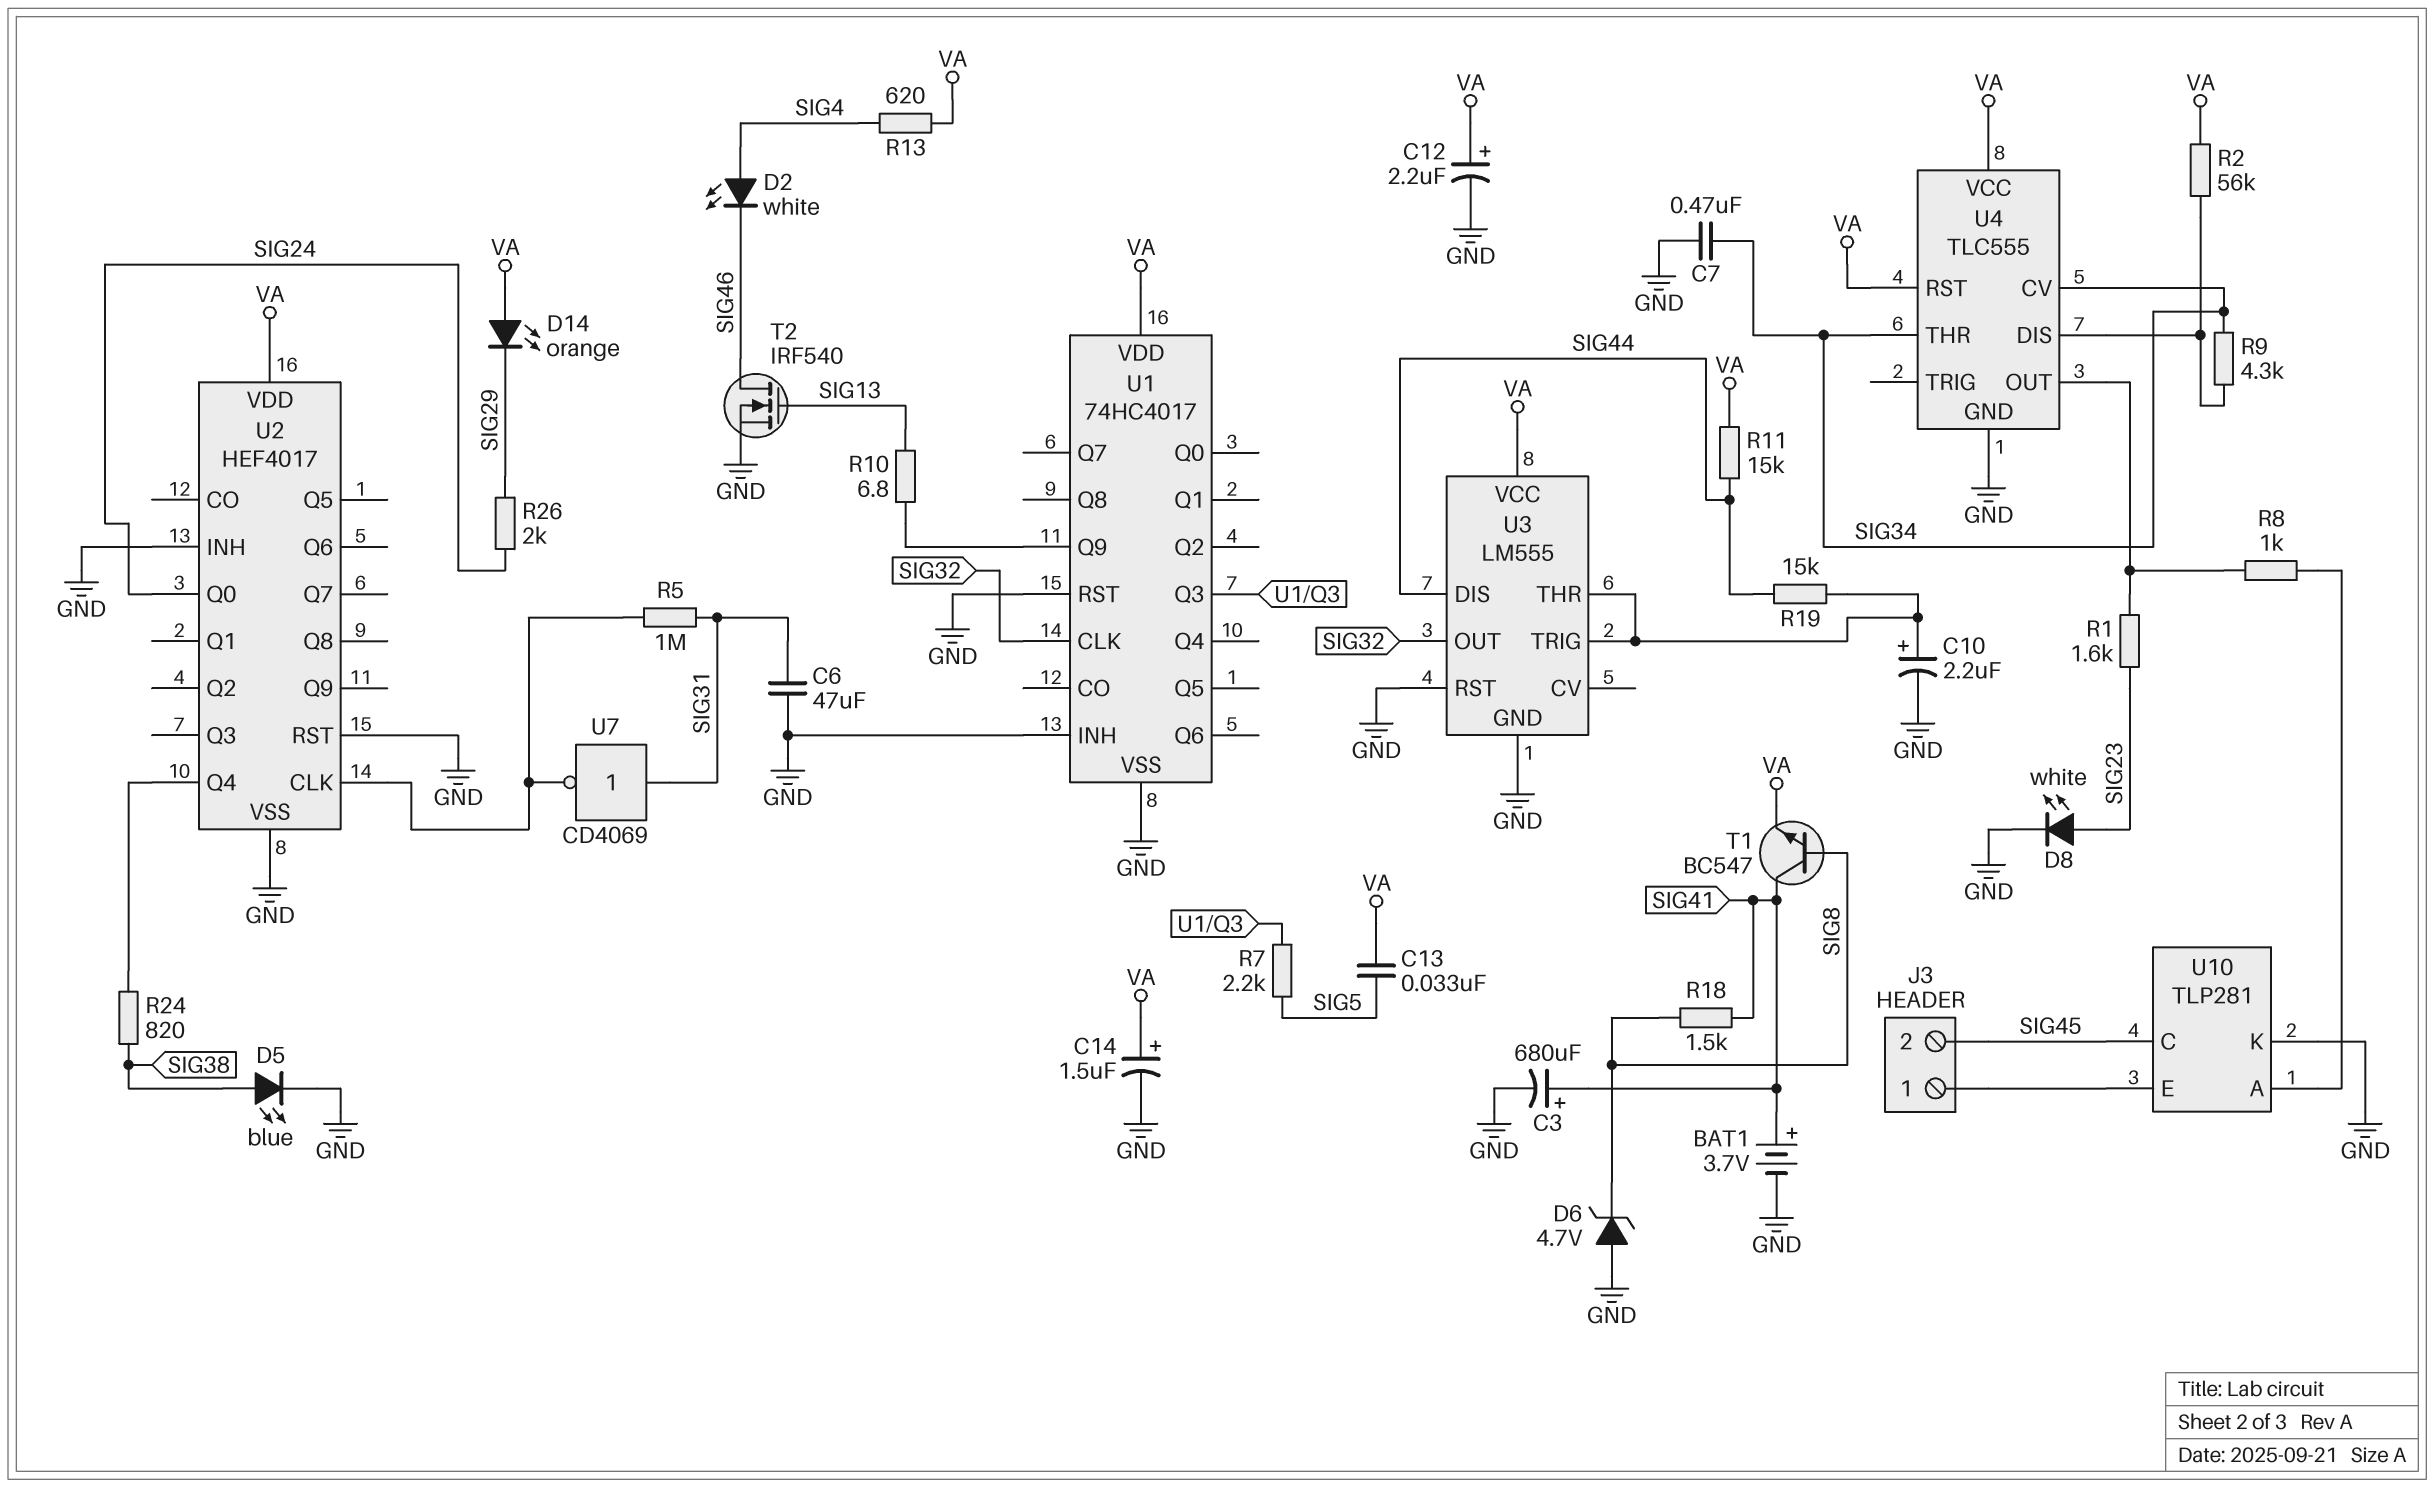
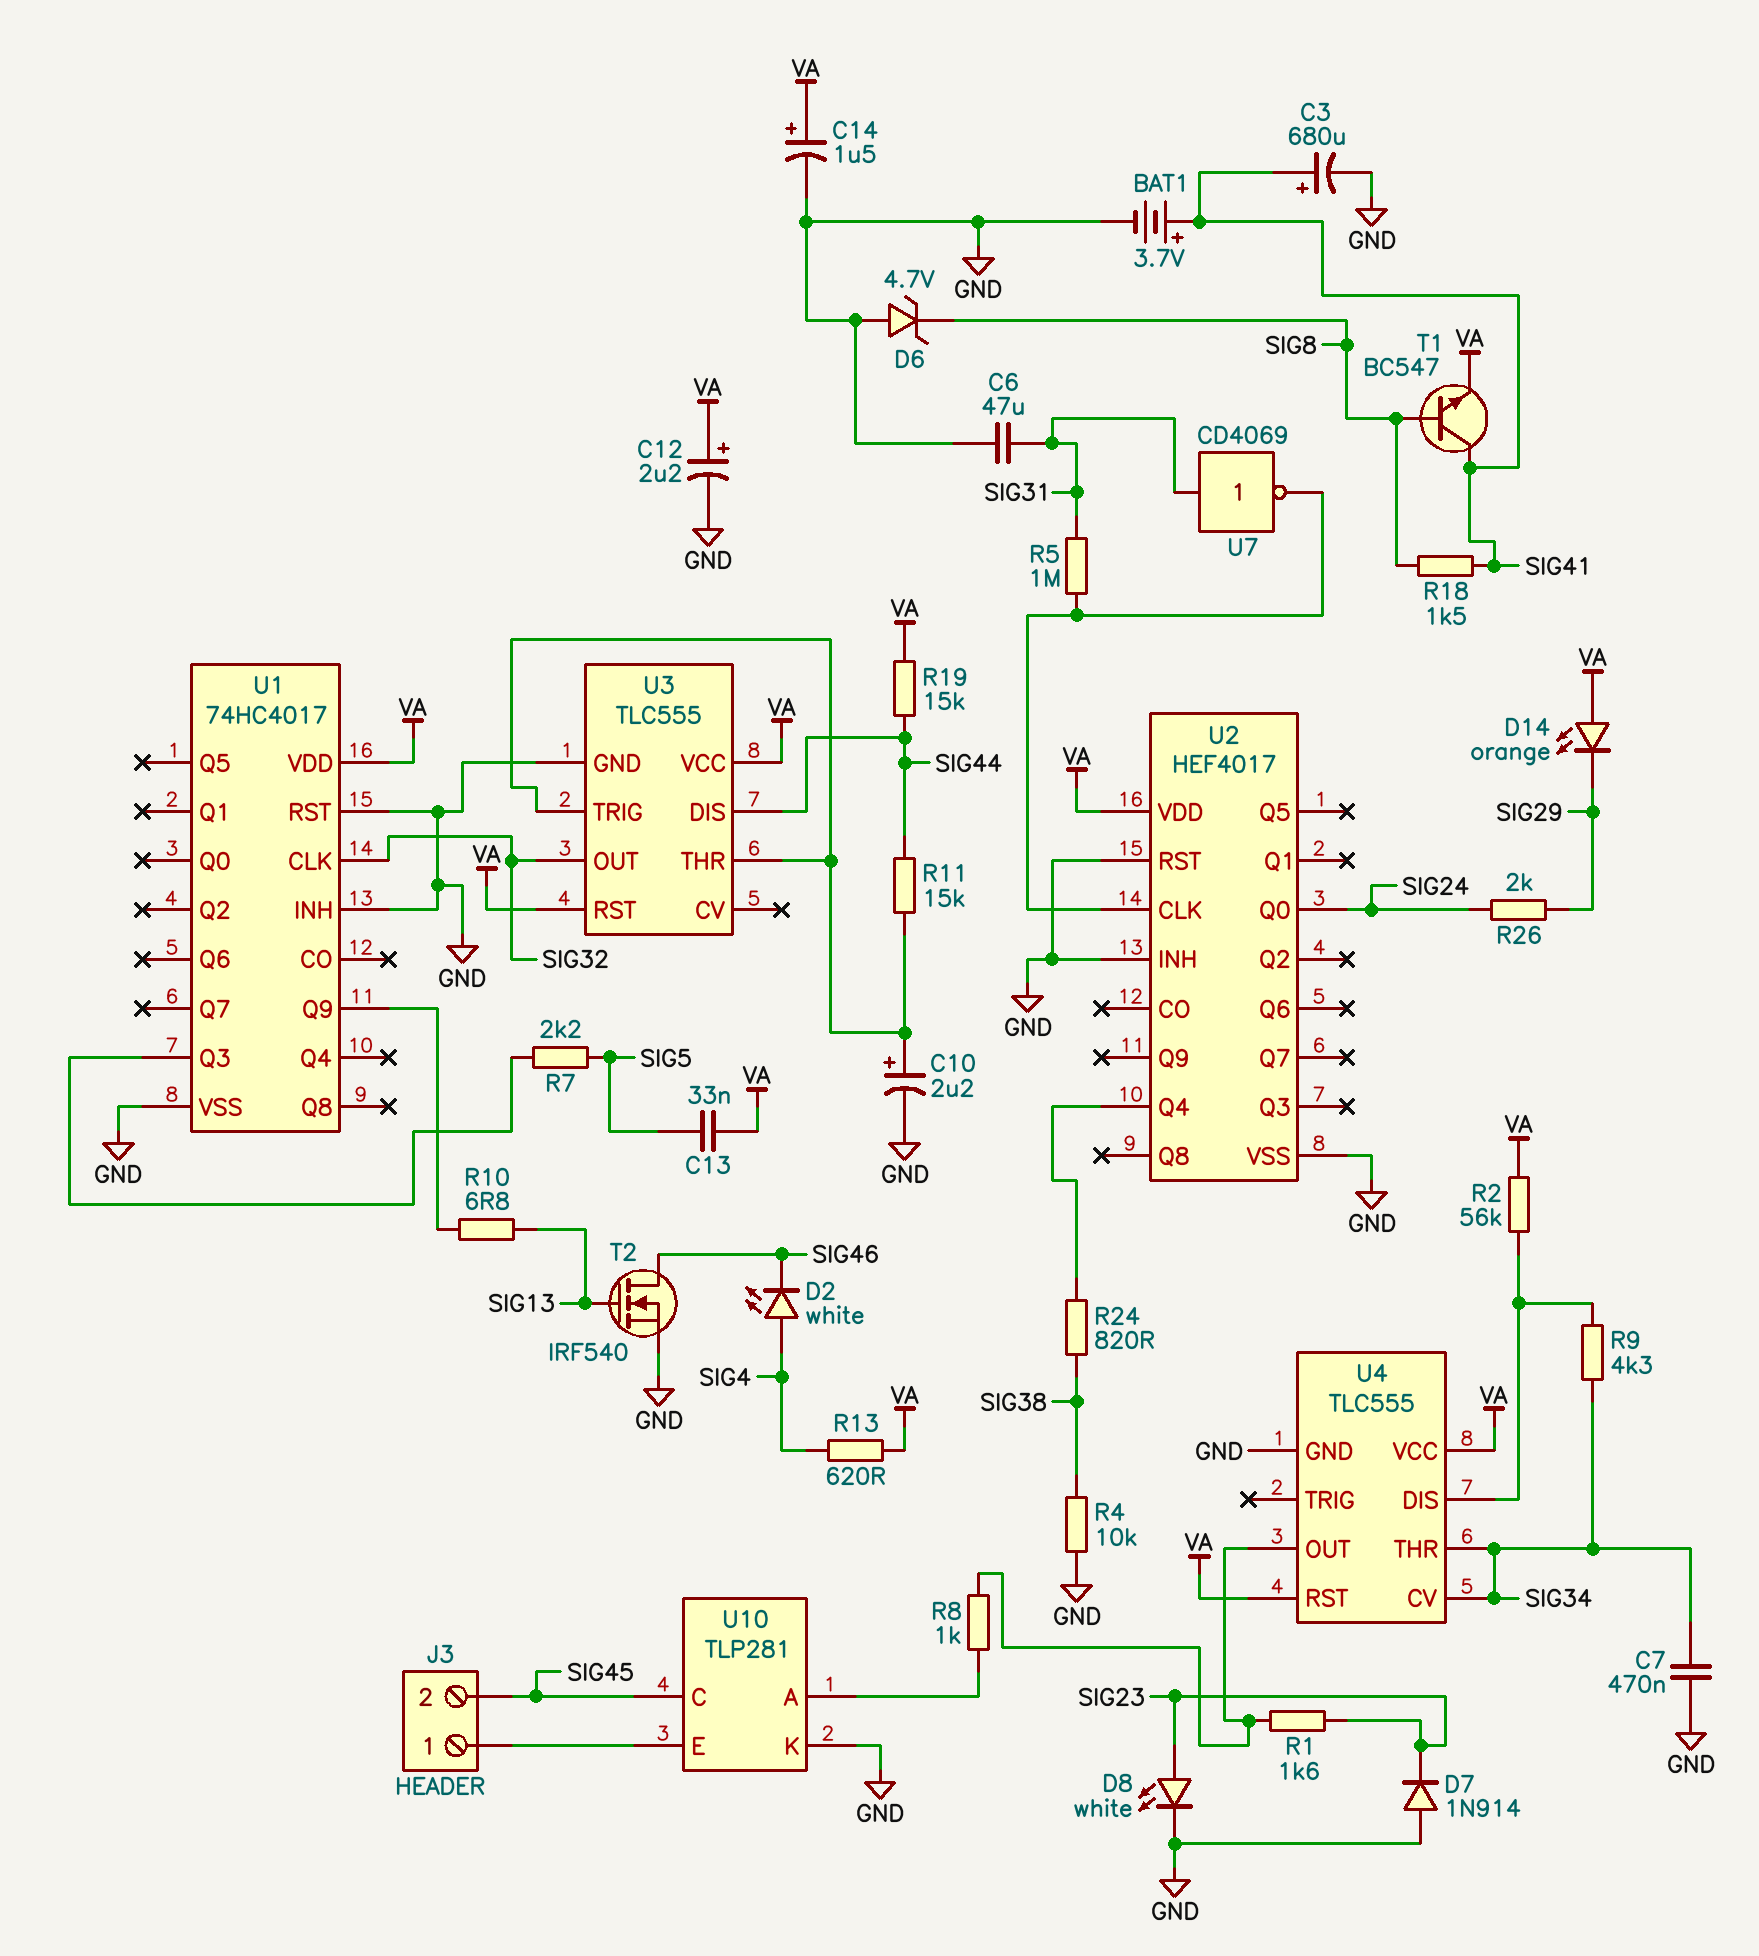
D5: LED blue (A SIG38, K GND) -> none
D7: none -> diode 1N914 (A GND, K SIG23)
R4: none -> 10k (GND, SIG38)
R11: 15k (SIG44, VA) -> 15k (SIG44, U3/THR)
R19: 15k (SIG44, U3/THR) -> 15k (SIG44, VA)
U3: LM555 -> TLC555
U3 pin RST: GND -> VA

